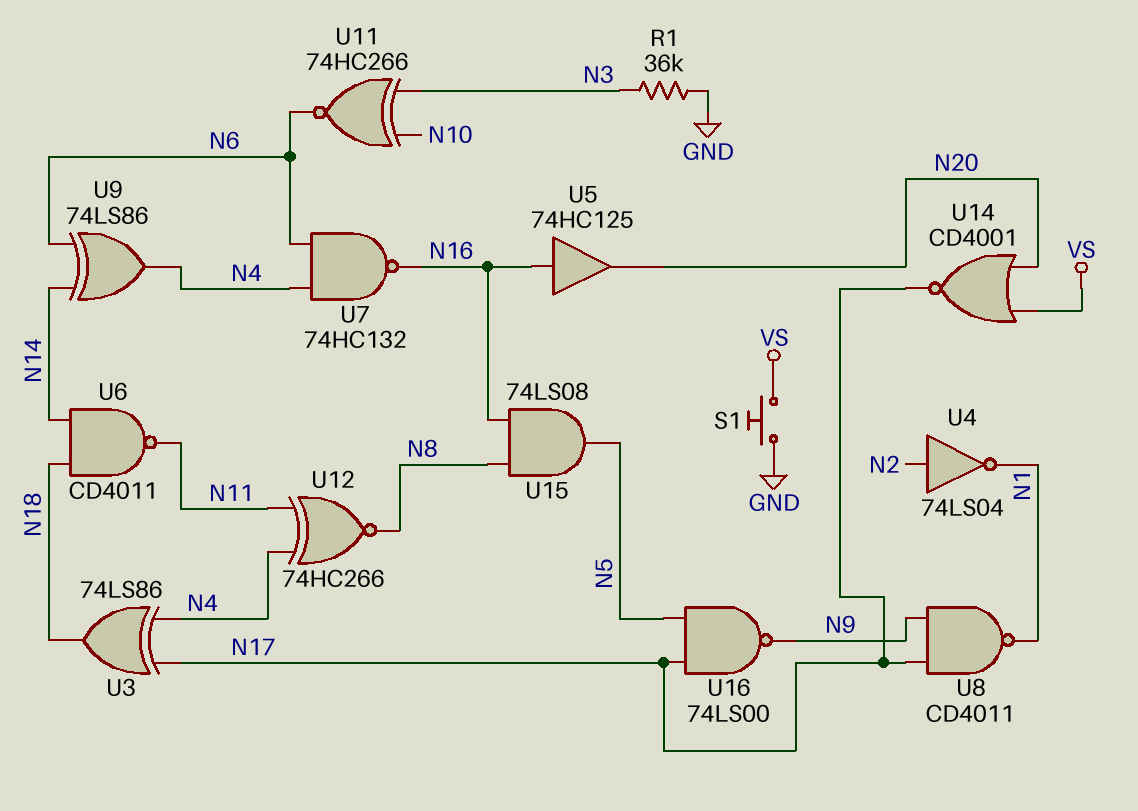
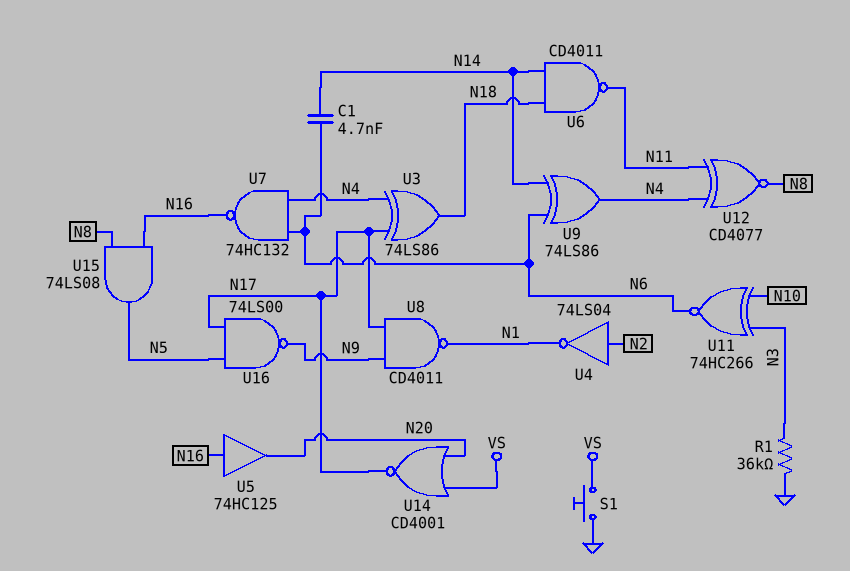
C1: none -> 4.7nF (N6, N14)
U12: XNOR 74HC266 (in N4, in N11, out N8) -> XNOR CD4077 (in N4, in N11, out N8)

